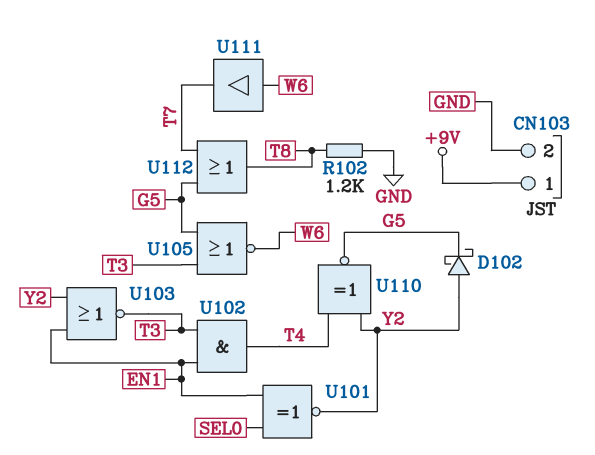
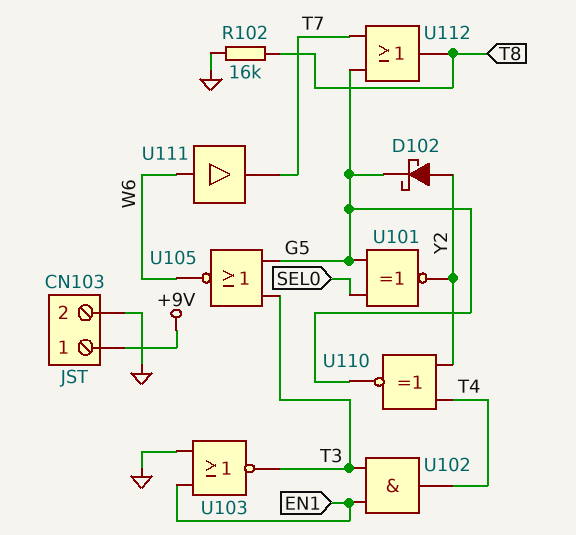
R102: 1.2k (GND, T8) -> 16k (GND, T8)
U101: XNOR (in EN1, in SEL0, out Y2) -> XNOR (in G5, in SEL0, out Y2)
U103: NOR (in EN1, in Y2, out T3) -> NOR (in EN1, in GND, out T3)

